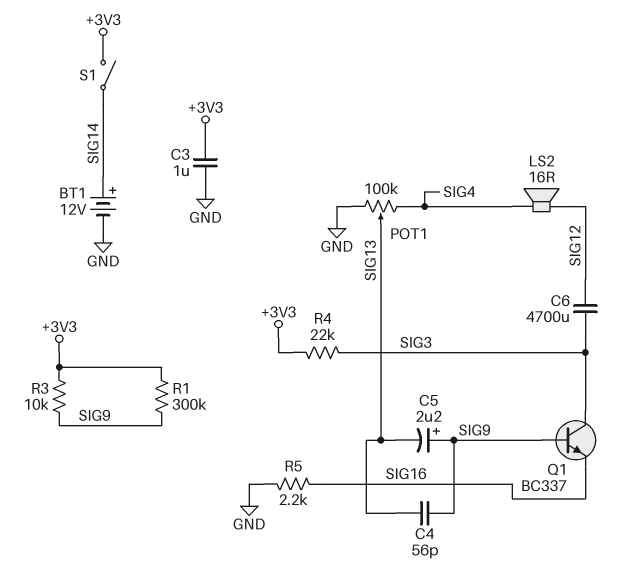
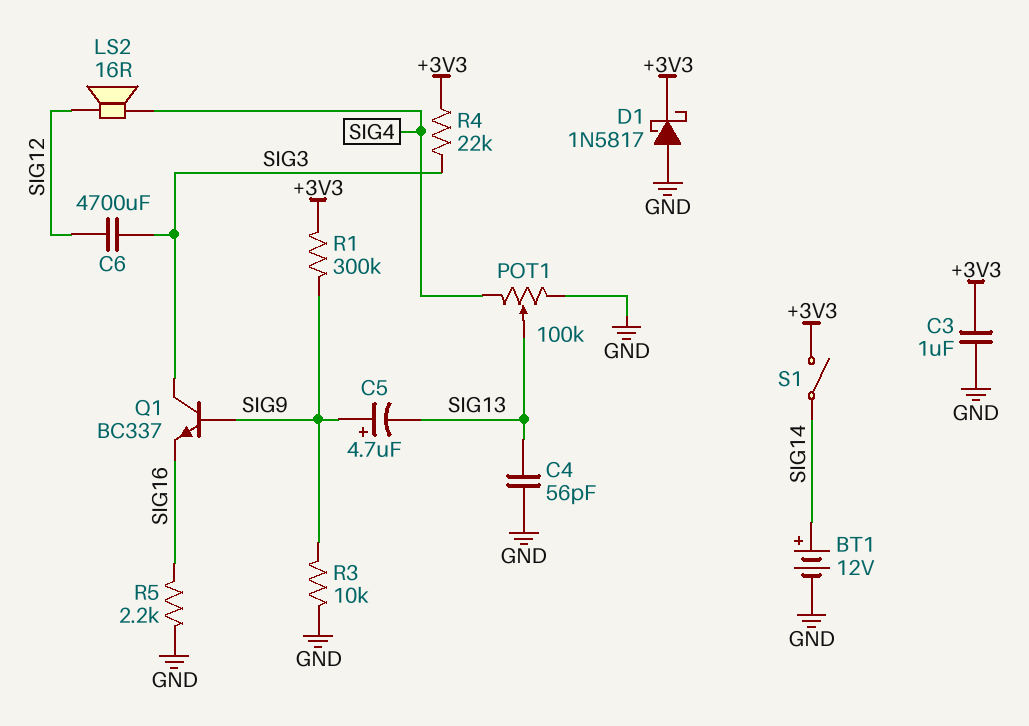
C4: 56pF (SIG9, SIG13) -> 56pF (GND, SIG13)
C5: 2.2uF (plus SIG9, minus SIG13) -> 4.7uF (plus SIG9, minus SIG13)
D1: none -> schottky 1N5817 (A GND, K +3V3)
R3: 10k (+3V3, SIG9) -> 10k (GND, SIG9)

